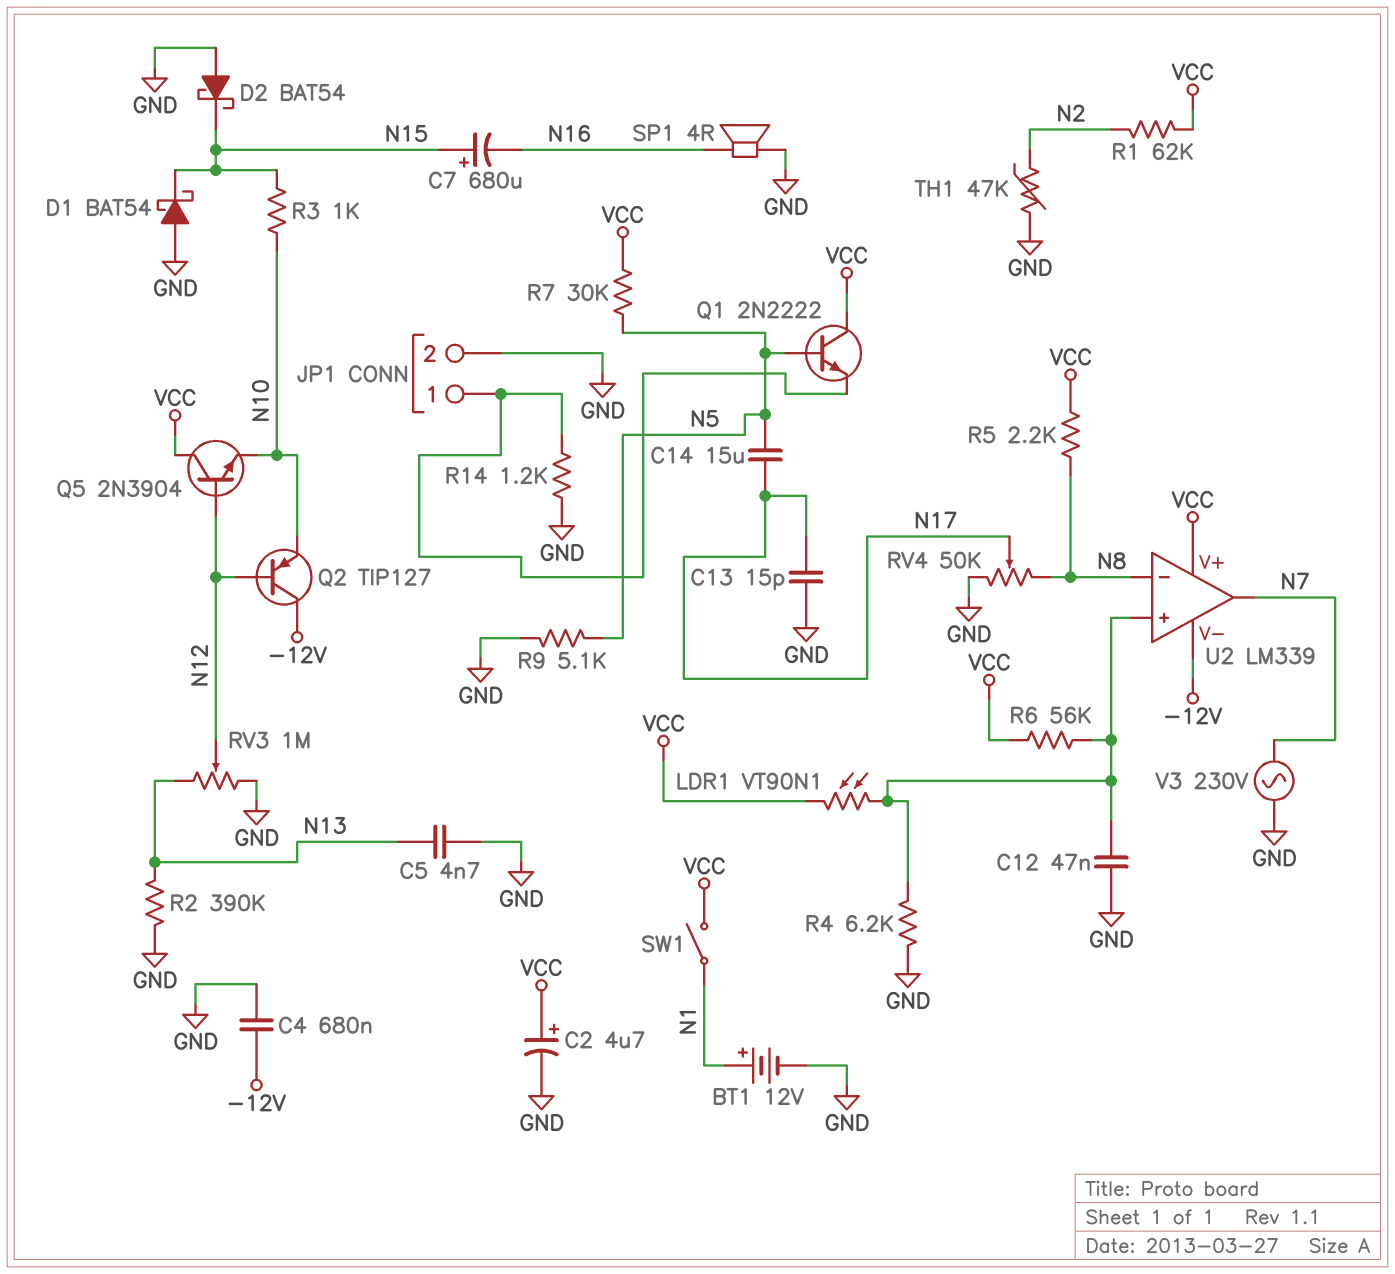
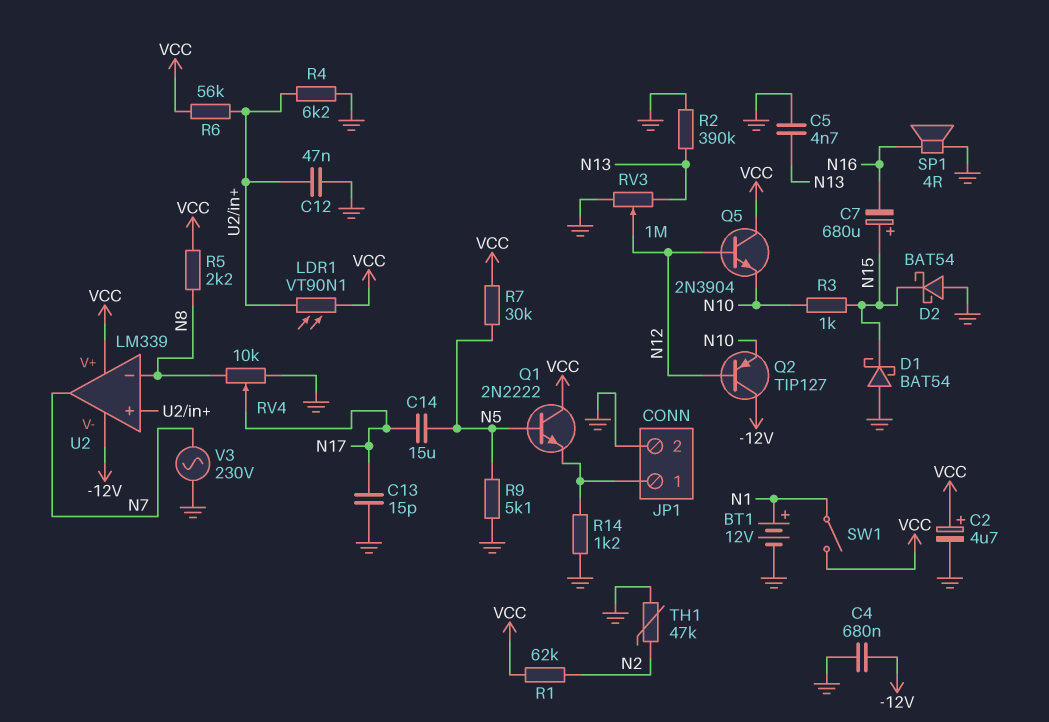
RV4: 50k (GND, N8, wiper N17) -> 10k (GND, N8, wiper N17)

